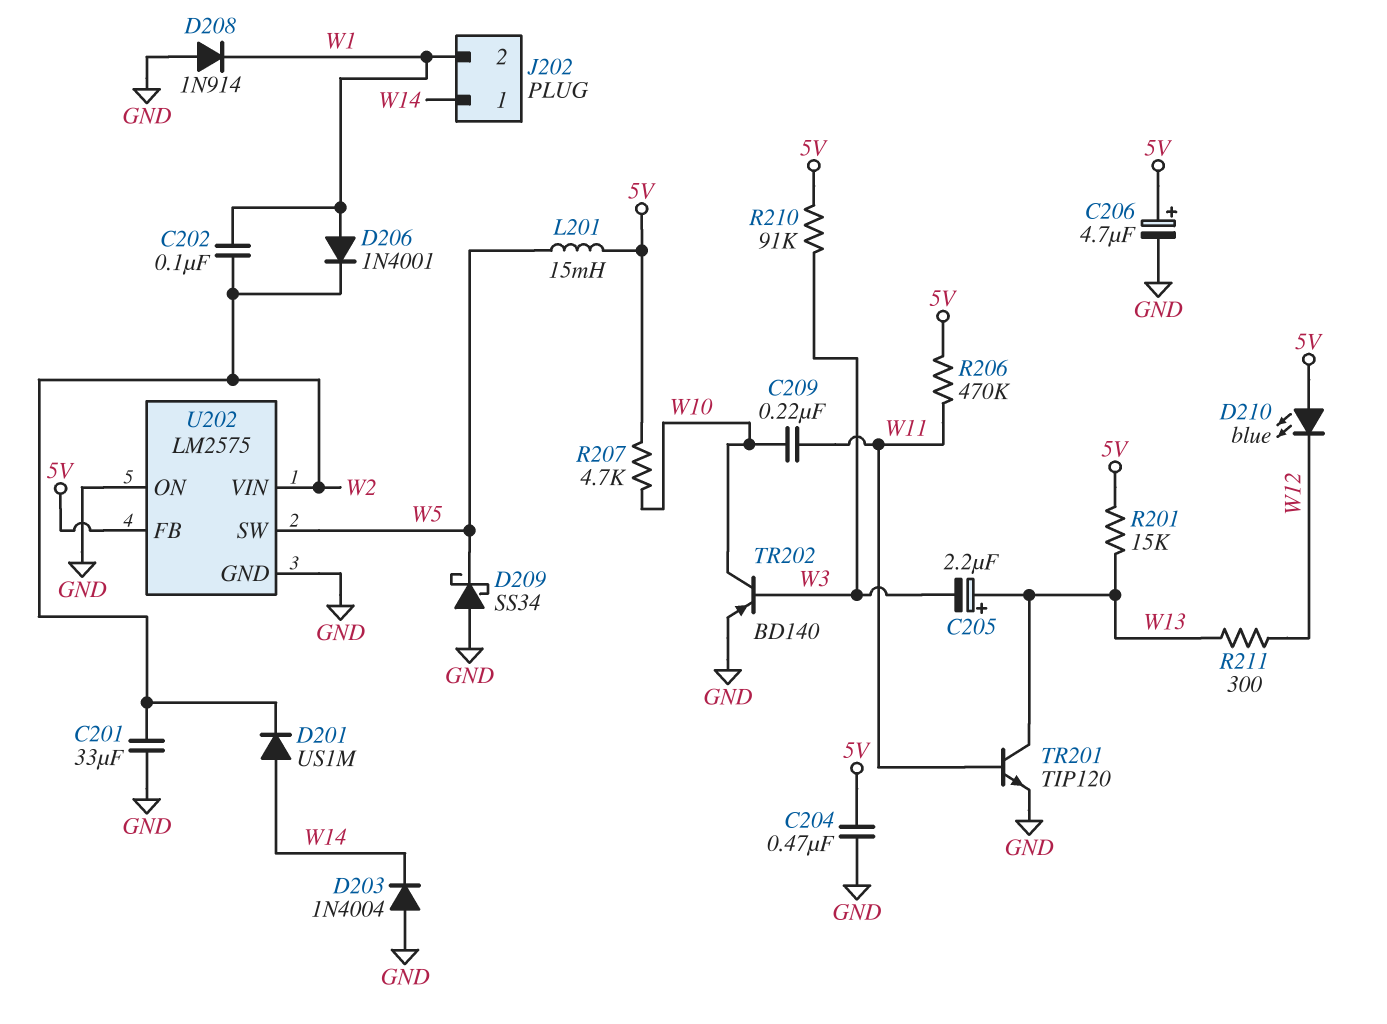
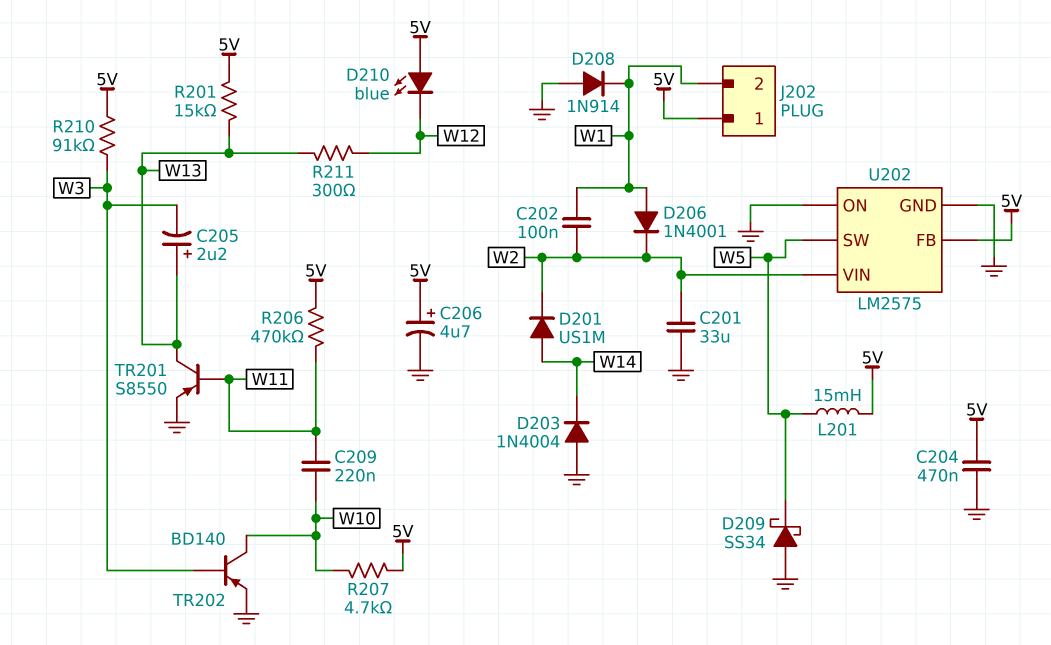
J202 pin 1: W14 -> 5V
TR201: NPN TIP120 (B W11, C W13, E GND) -> PNP S8550 (B W11, C W13, E GND)

